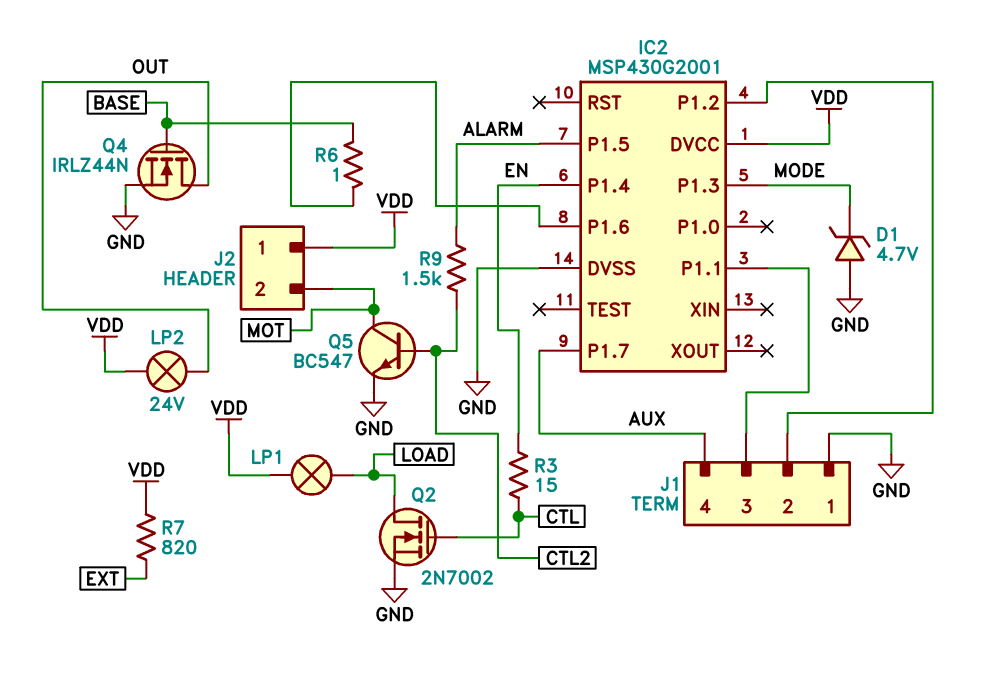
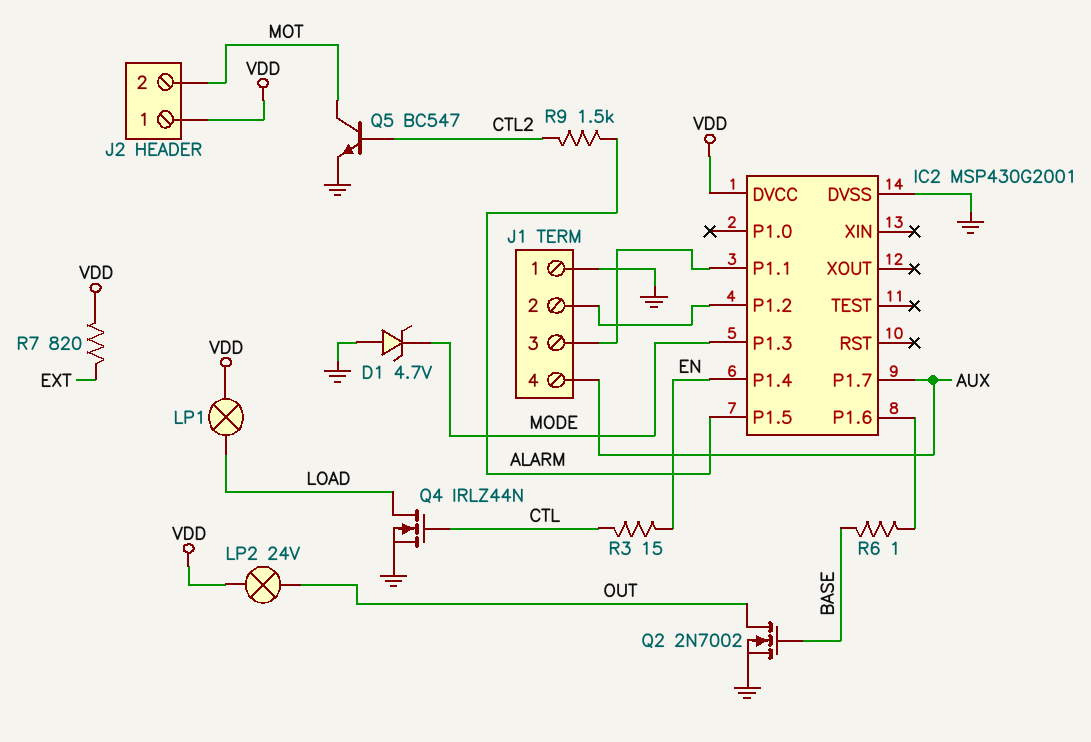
Q2: NMOS 2N7002 (G CTL, D LOAD, S GND) -> NMOS 2N7002 (G BASE, D OUT, S GND)
Q4: NMOS IRLZ44N (G BASE, D OUT, S GND) -> NMOS IRLZ44N (G CTL, D LOAD, S GND)

